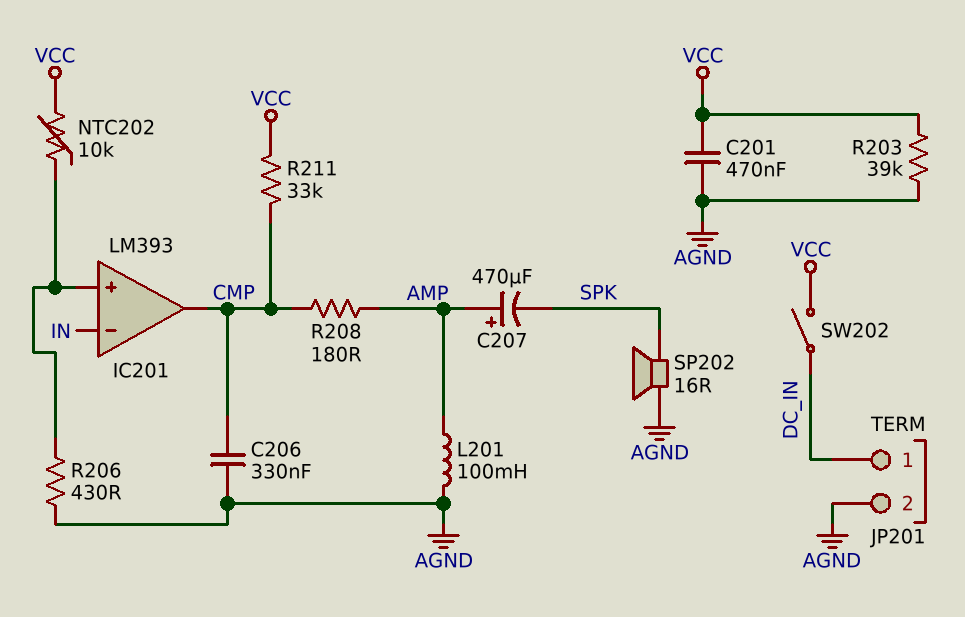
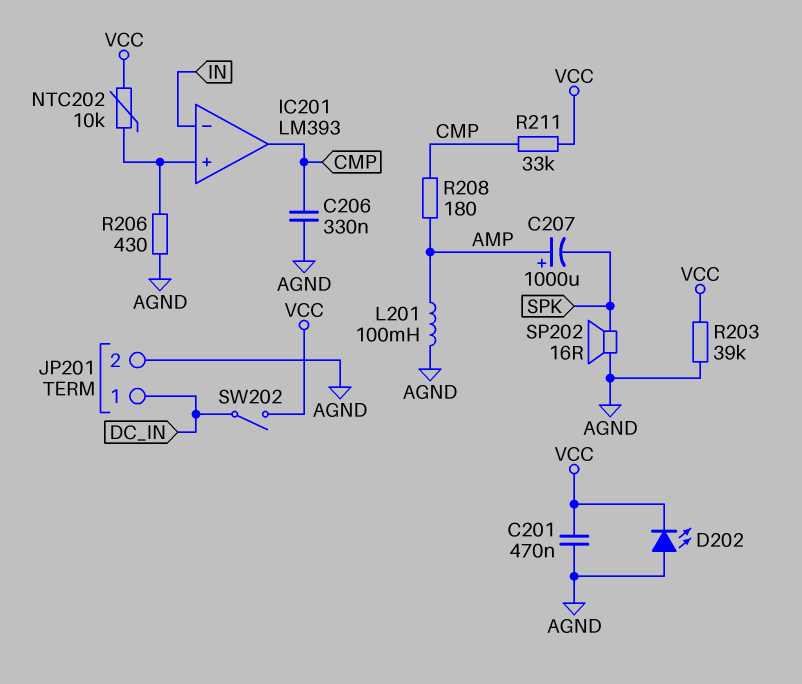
C207: 470uF (plus AMP, minus SPK) -> 1000uF (plus AMP, minus SPK)
D202: none -> LED (A AGND, K VCC)

